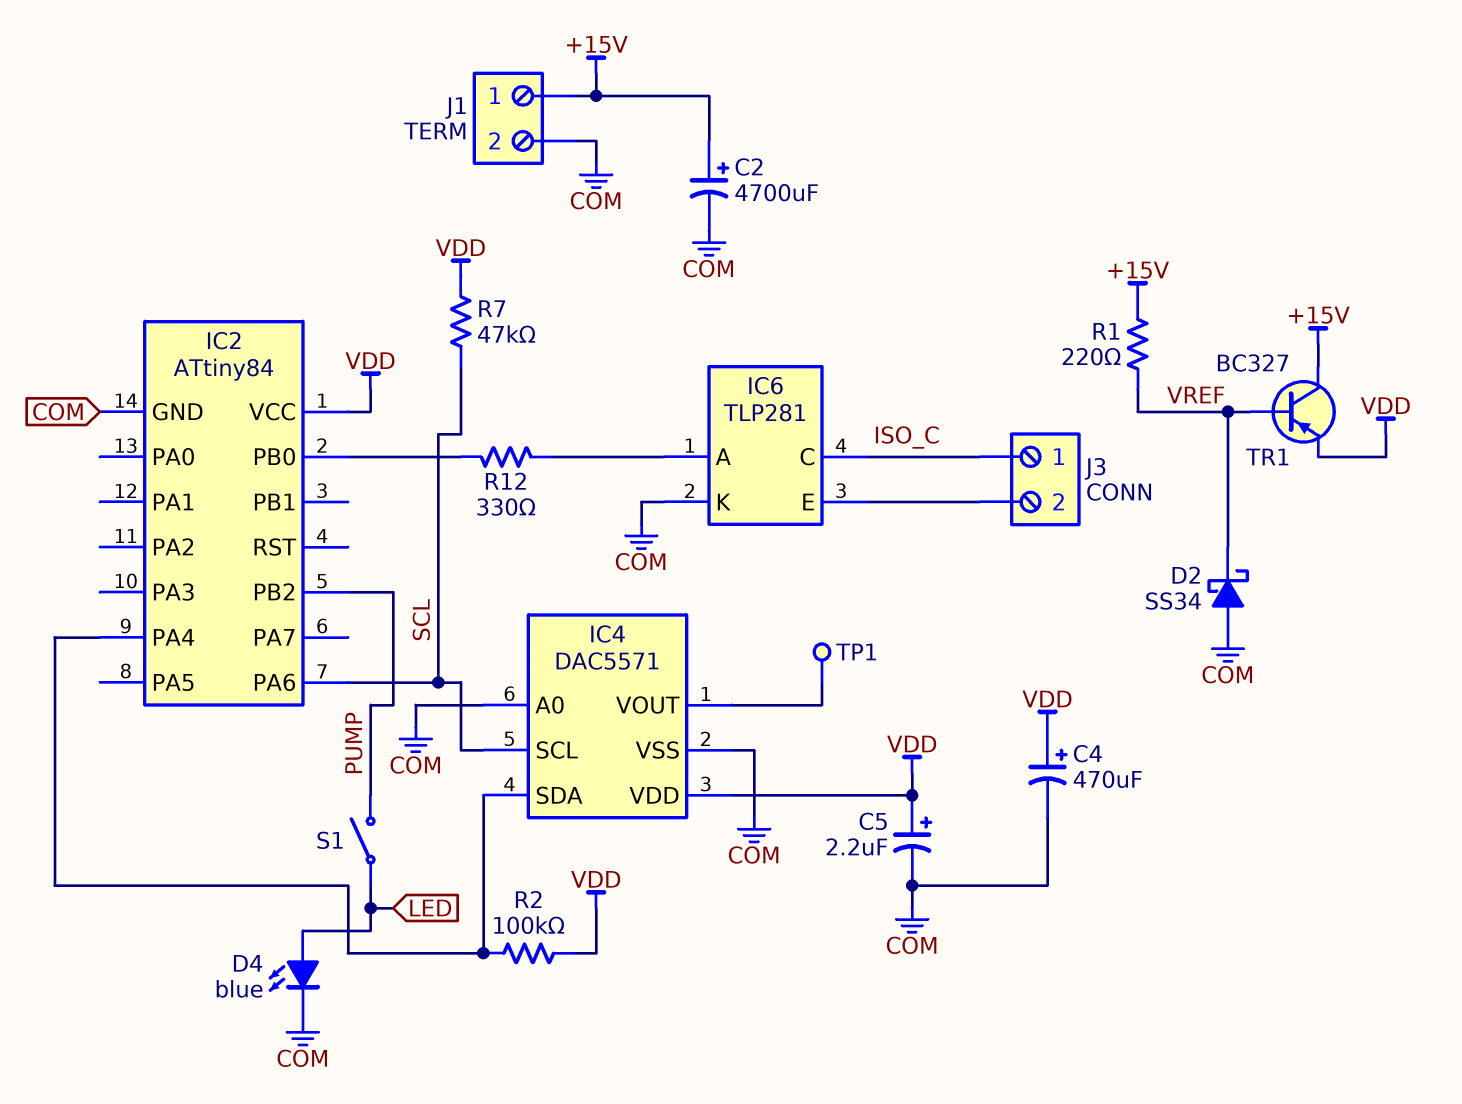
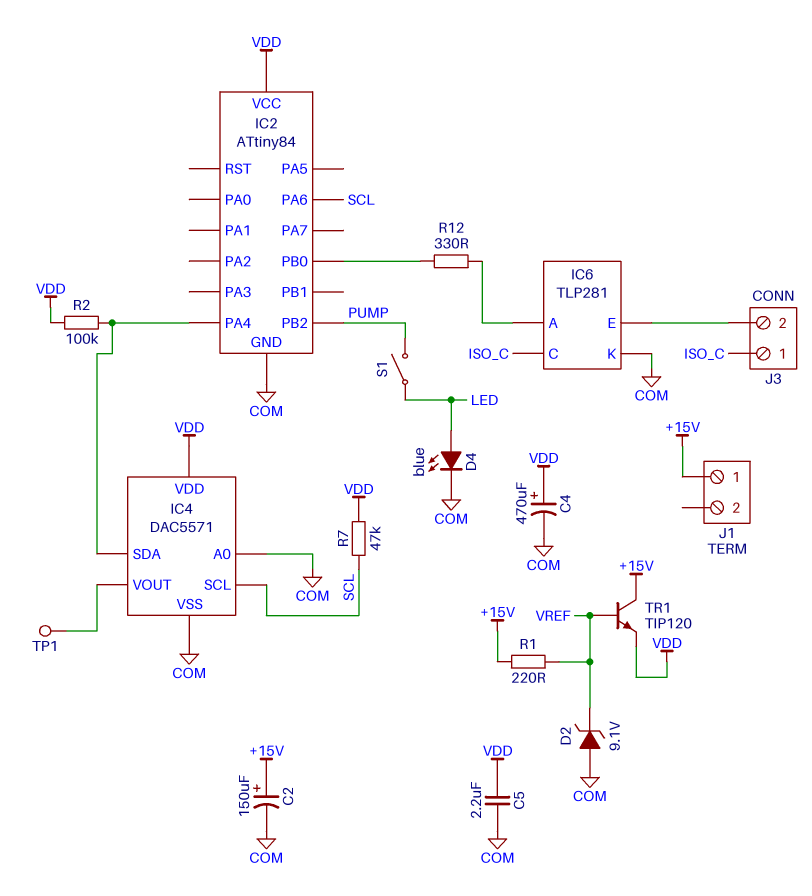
C2: 4700uF (plus +15V, minus COM) -> 150uF (plus +15V, minus COM)
C5: 2.2uF (plus VDD, minus COM) -> 2.2uF (COM, VDD)
D2: schottky SS34 (A COM, K VREF) -> zener 9.1V (A COM, K VREF)
J1 pin 2: COM -> none
TR1: PNP BC327 (B VREF, C +15V, E VDD) -> NPN TIP120 (B VREF, C +15V, E VDD)

